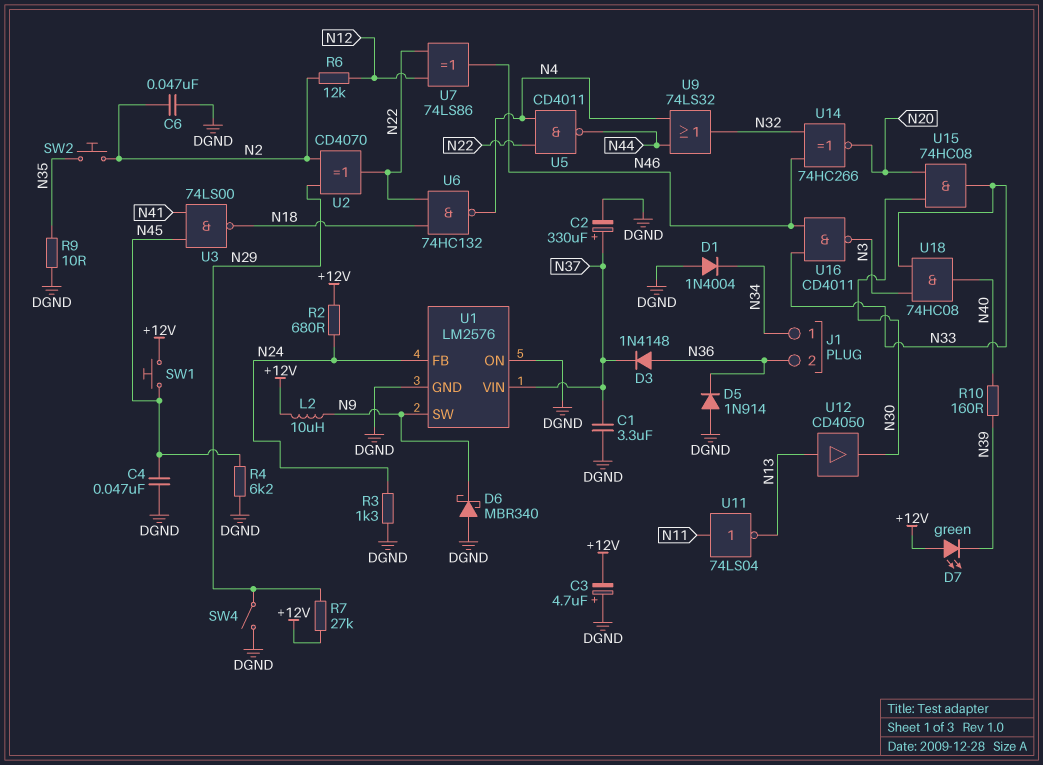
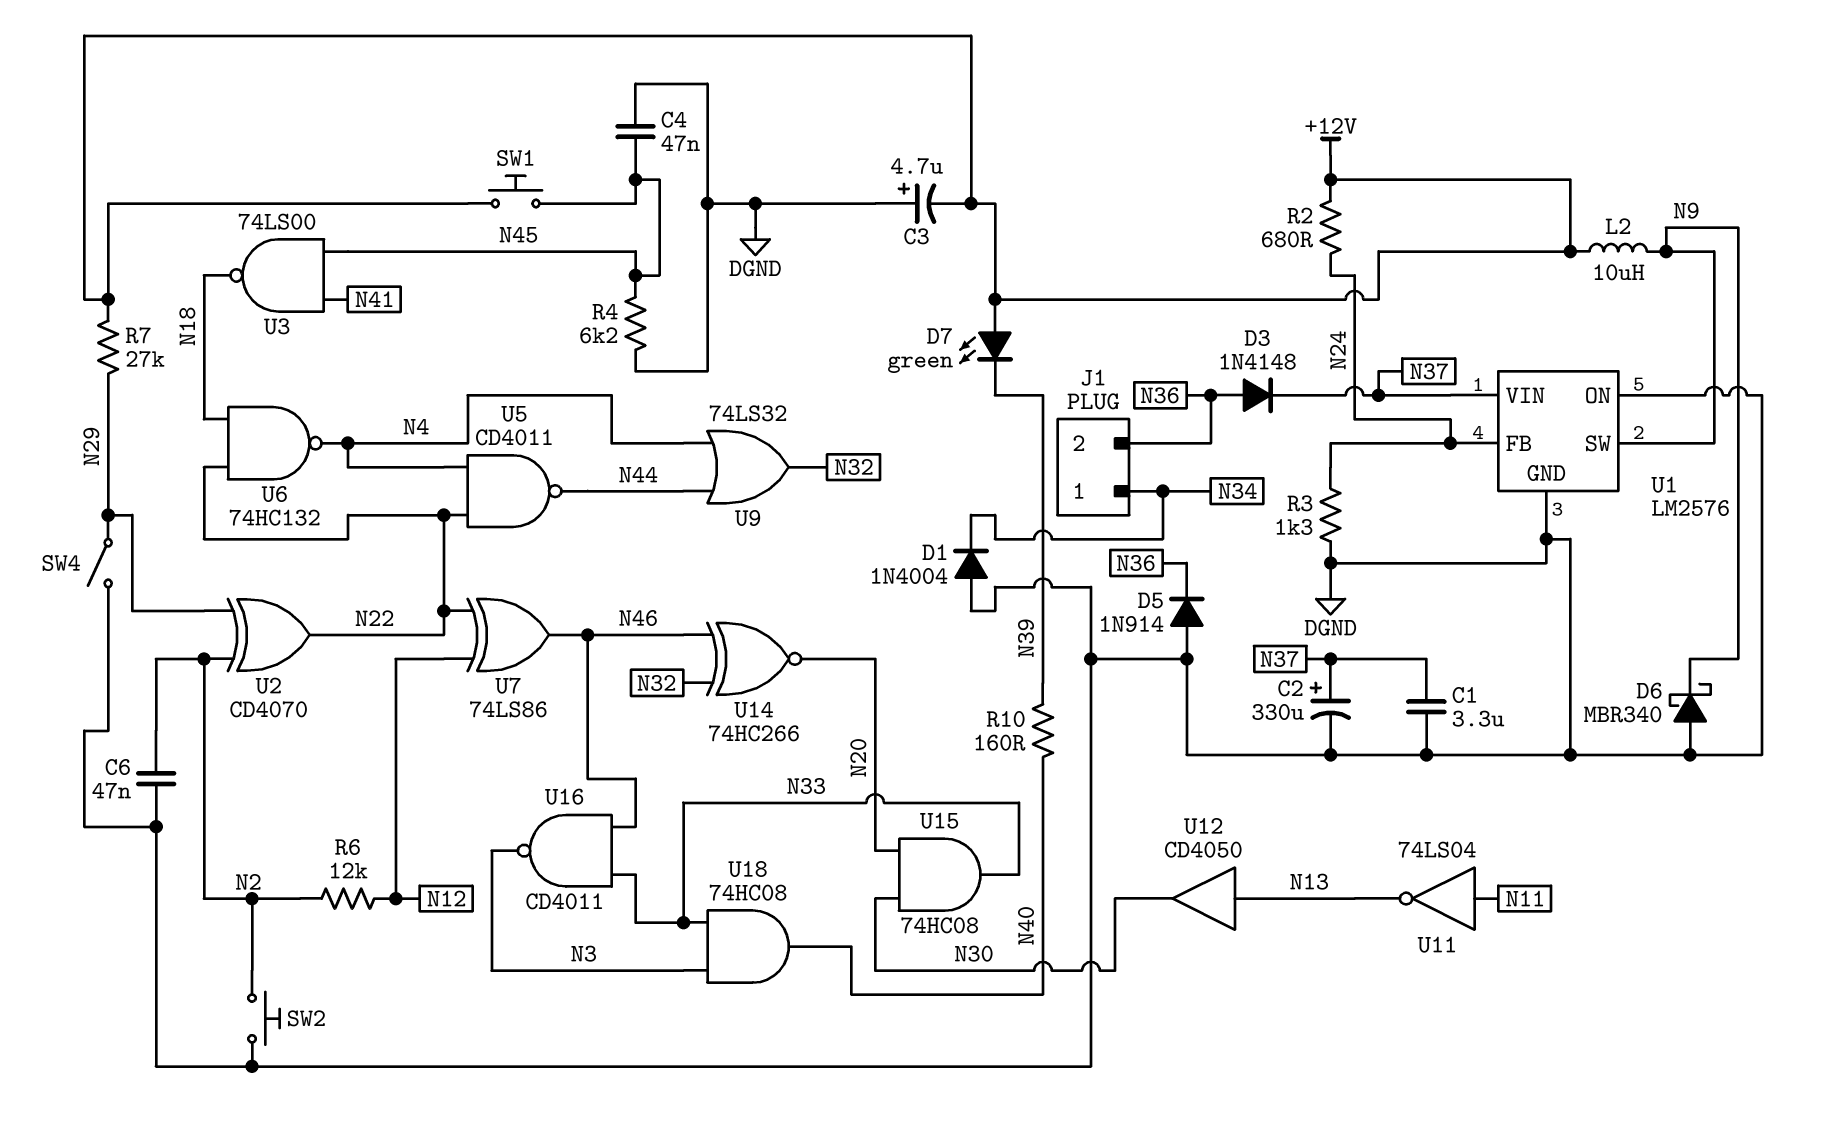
R9: 10 (DGND, N35) -> none
SW2: button (N2, N35) -> button (DGND, N2)

